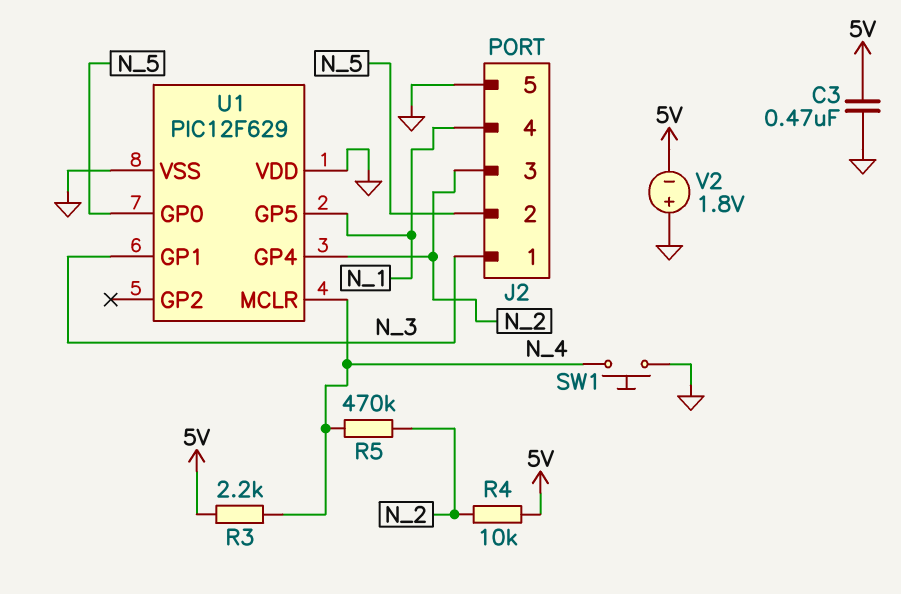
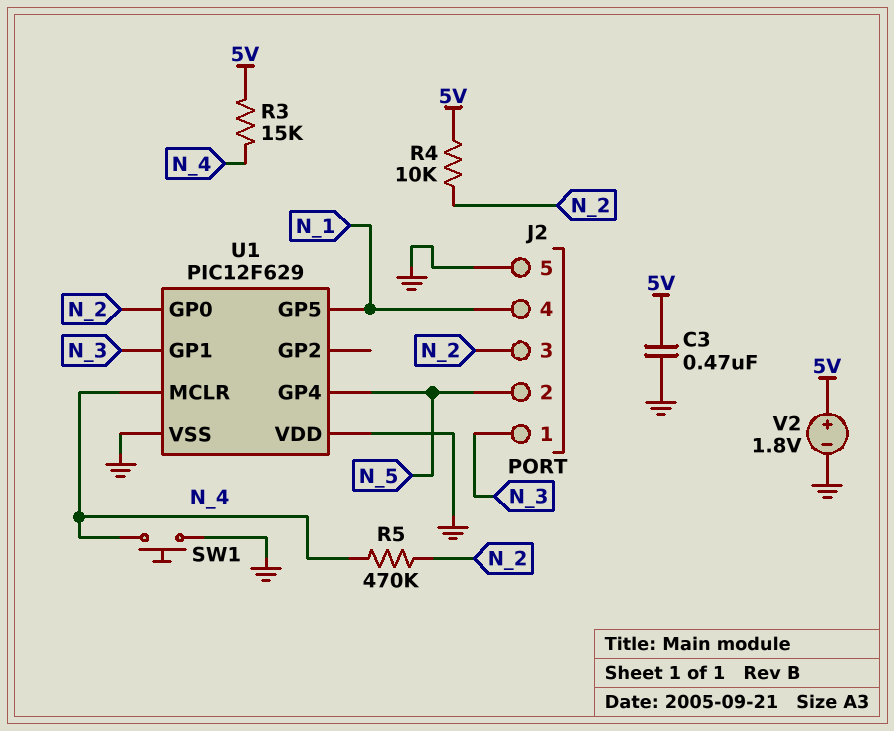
R3: 2.2k (5V, N_4) -> 15k (5V, N_4)
U1 pin GP0: N_5 -> N_2
U1 pin GP4: N_2 -> N_5
V2: 1.8V (plus GND, minus 5V) -> 1.8V (plus 5V, minus GND)

